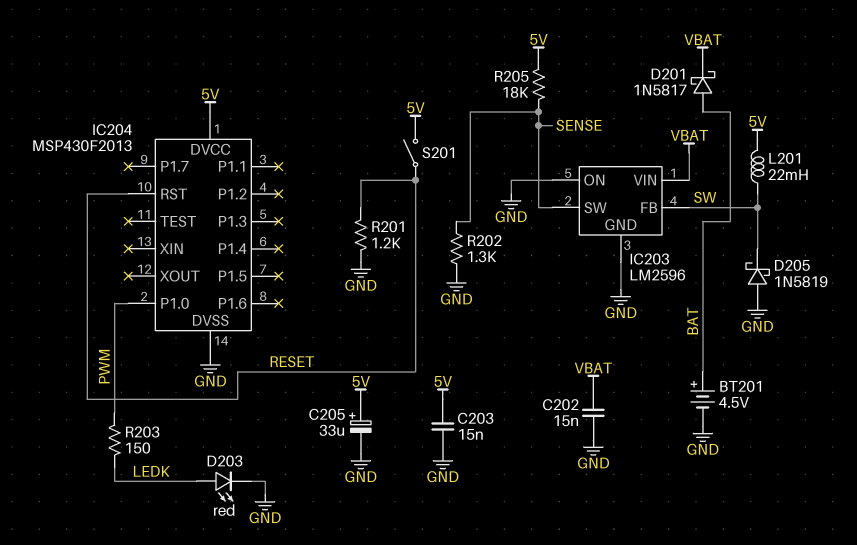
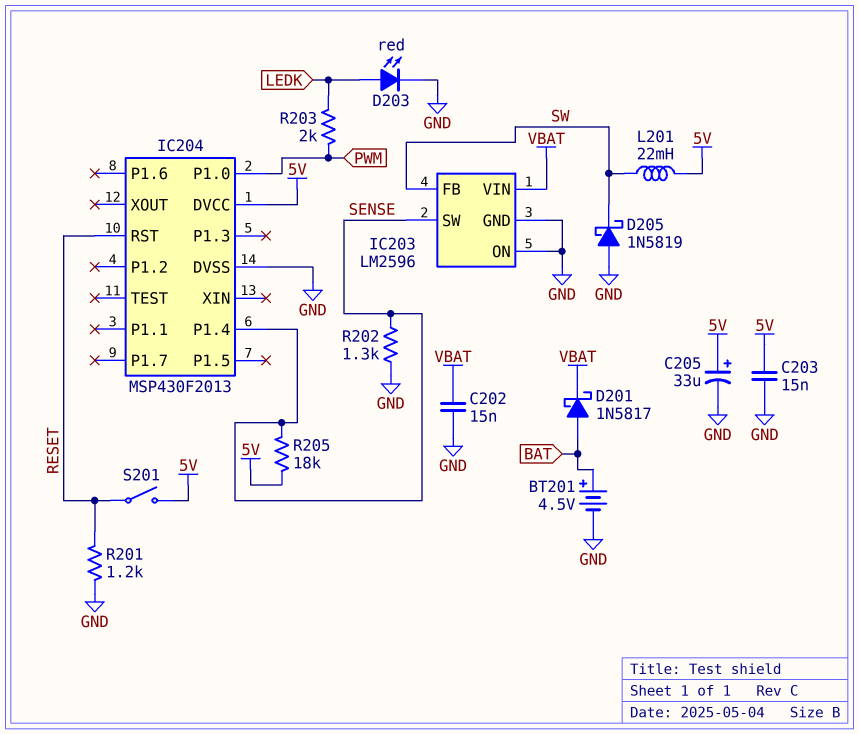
IC204 pin P1.4: none -> SENSE
R203: 150 (LEDK, PWM) -> 2k (LEDK, PWM)

